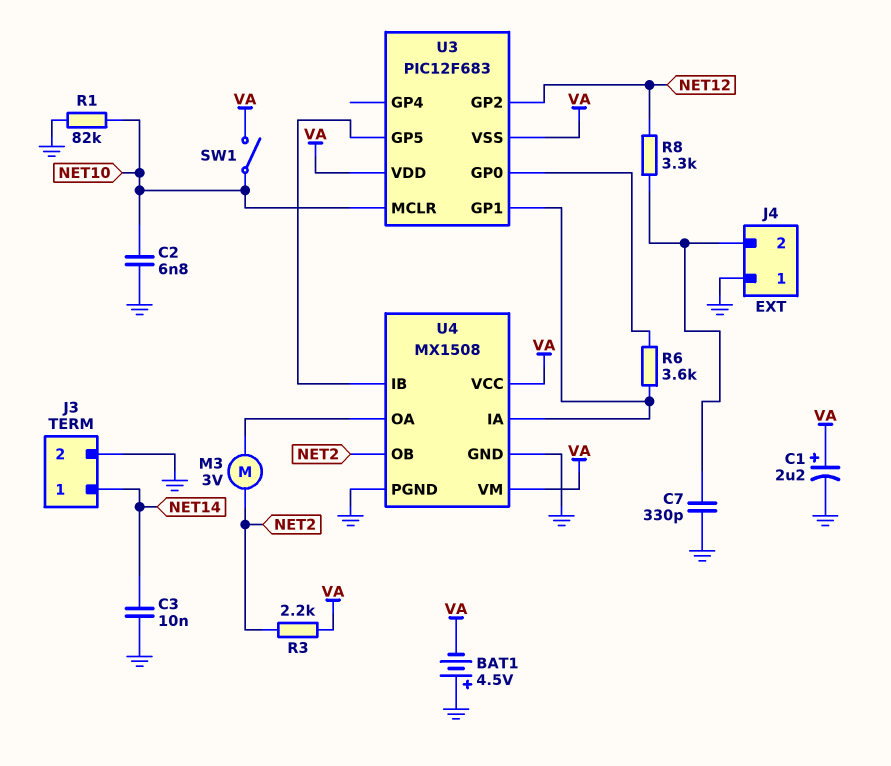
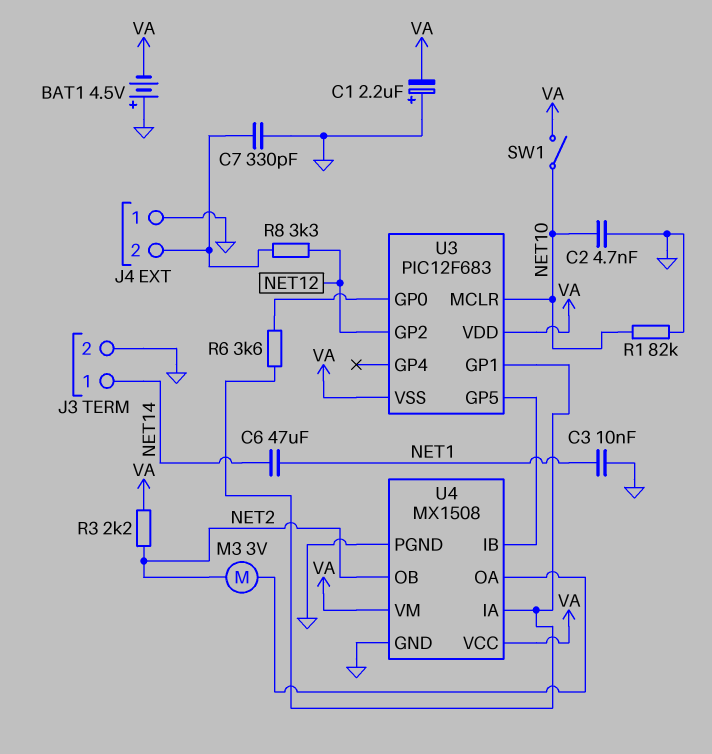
C1: 2.2uF (plus VA, minus GND) -> 2.2uF (plus GND, minus VA)
C2: 6.8nF (GND, NET10) -> 4.7nF (GND, NET10)
C3: 10nF (GND, NET14) -> 10nF (GND, NET1)
C6: none -> 47uF (NET1, NET14)

